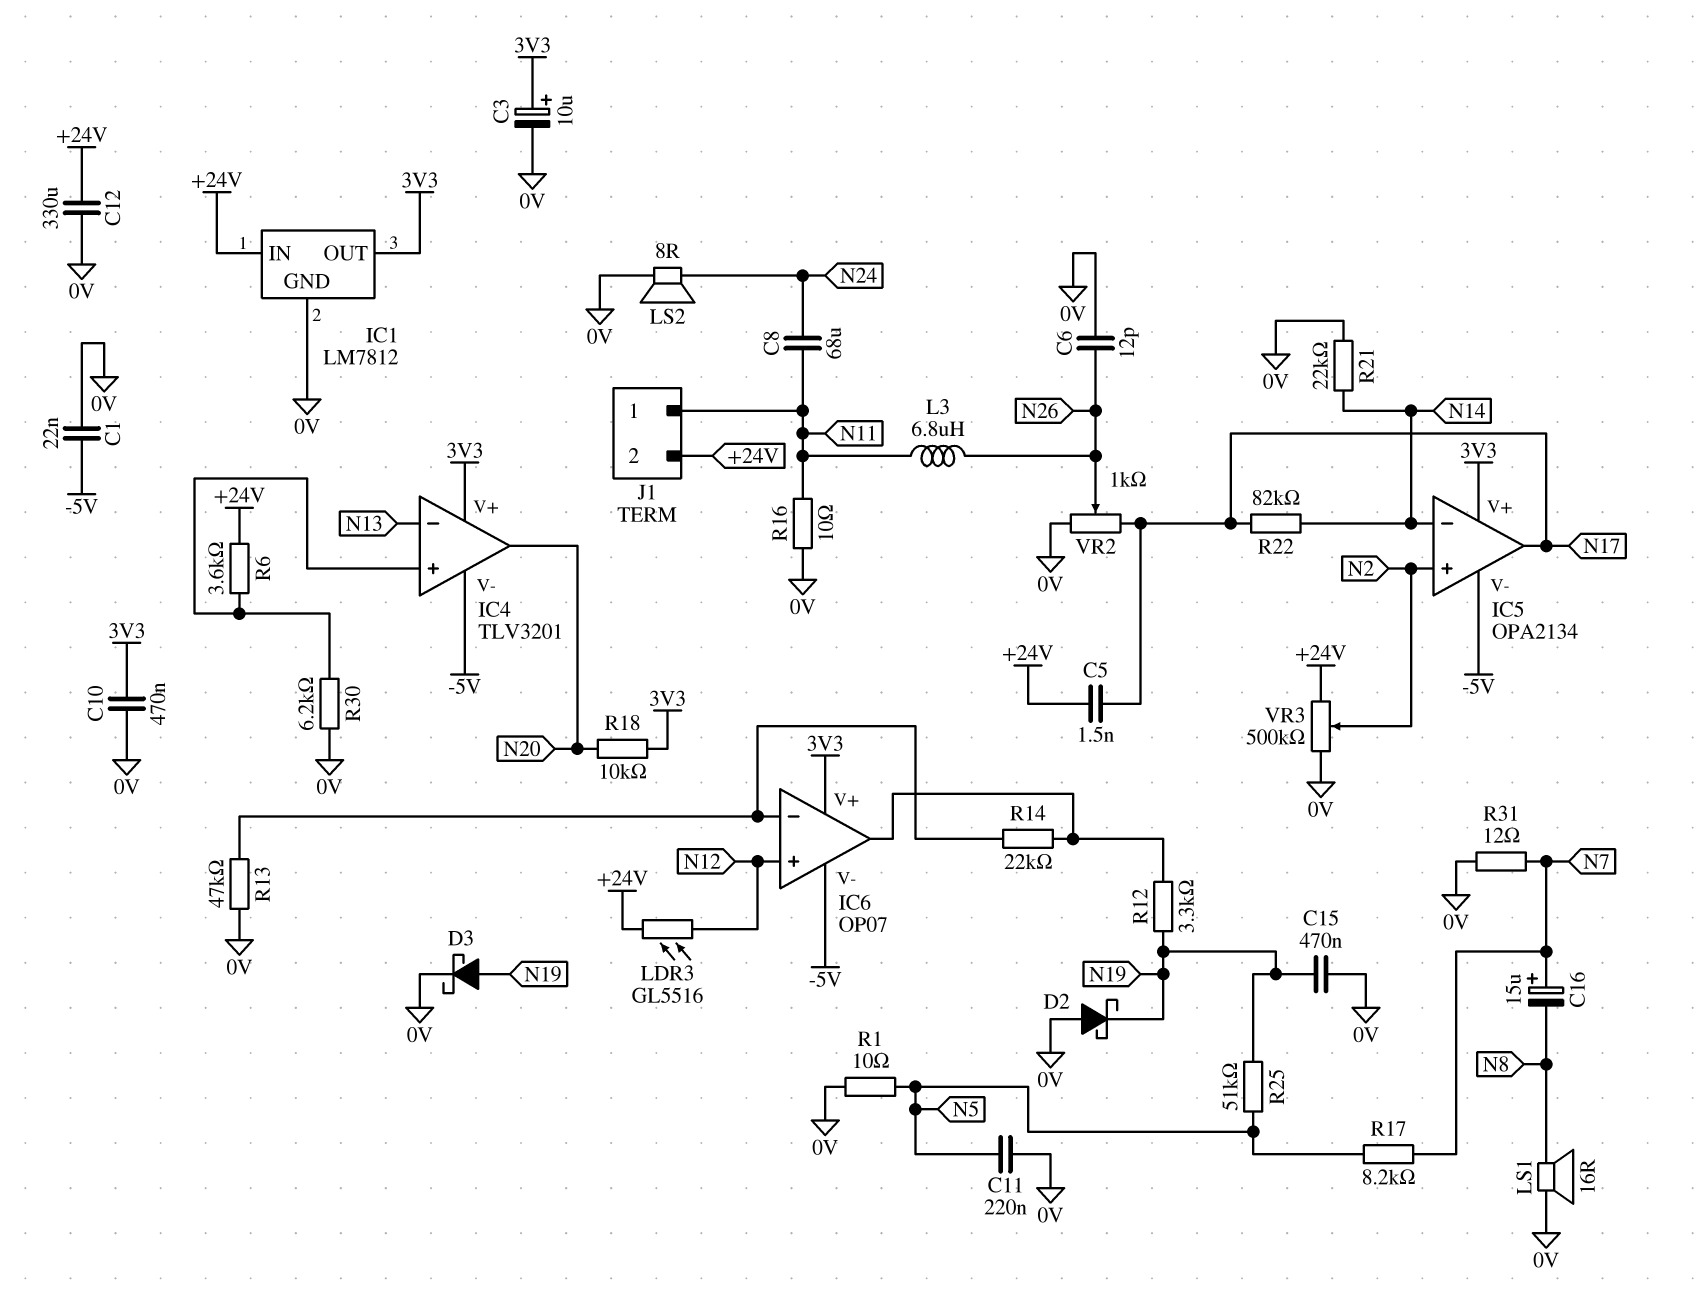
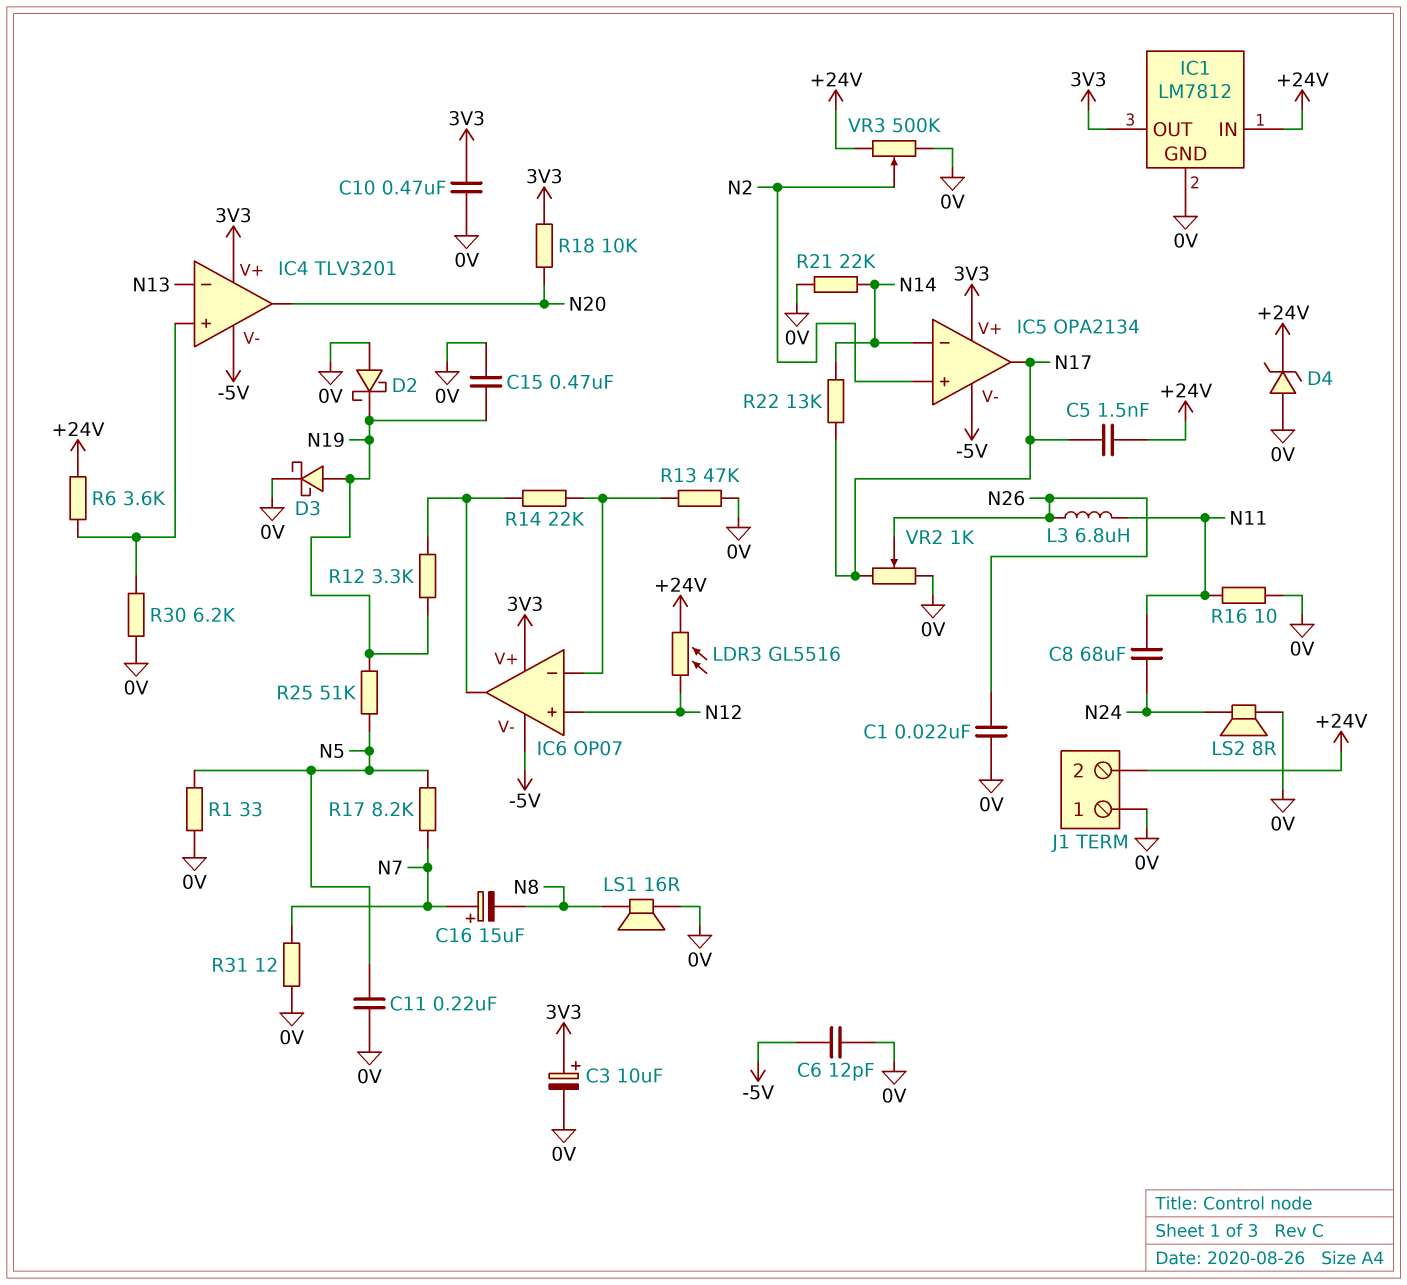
C1: 22nF (-5V, 0V) -> 22nF (0V, N26)
C6: 12pF (0V, N26) -> 12pF (-5V, 0V)
C12: 330uF (+24V, 0V) -> none
D4: none -> zener (A 0V, K +24V)
J1 pin 1: N11 -> 0V
R1: 10 (0V, N5) -> 33 (0V, N5)
R22: 82k (N14, N17) -> 13k (N14, N17)

